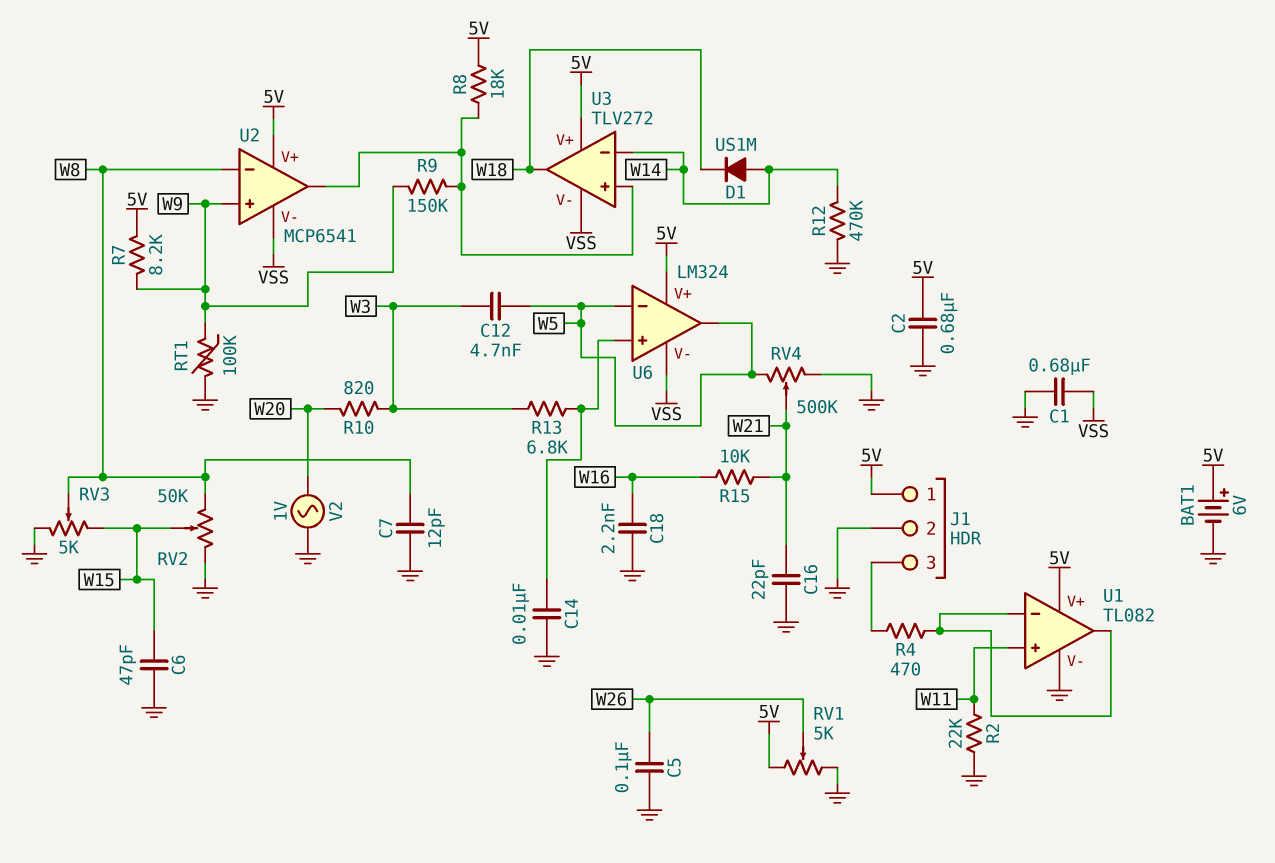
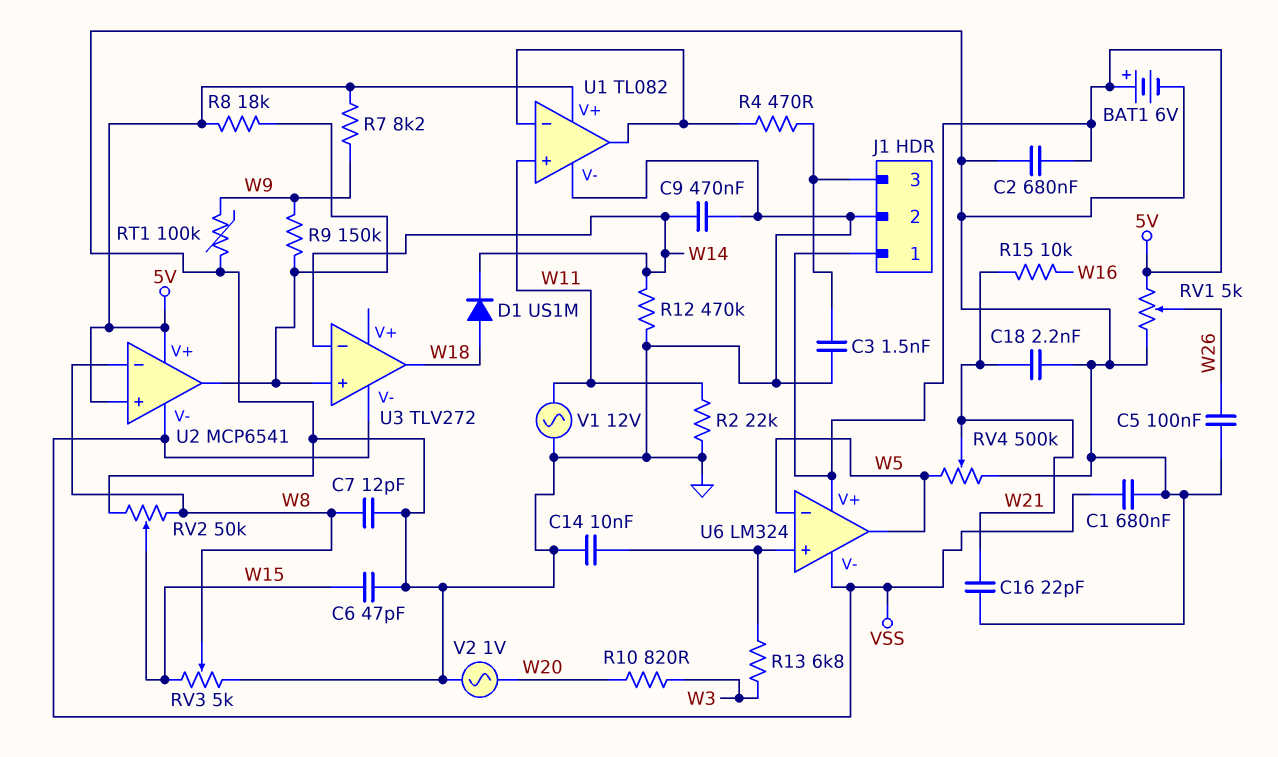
C3: none -> 1.5nF (GND, J1/3)
C9: none -> 470nF (GND, W14)
C12: 4.7nF (W3, W5) -> none
C18: 2.2nF (GND, W16) -> 2.2nF (GND, W21)
D1: diode US1M (A W14, K W18) -> diode US1M (A W18, K W14)
U2 pin in+: W9 -> 5V
U3 pin V+: 5V -> none
V1: none -> AC 12V (GND, W11)

